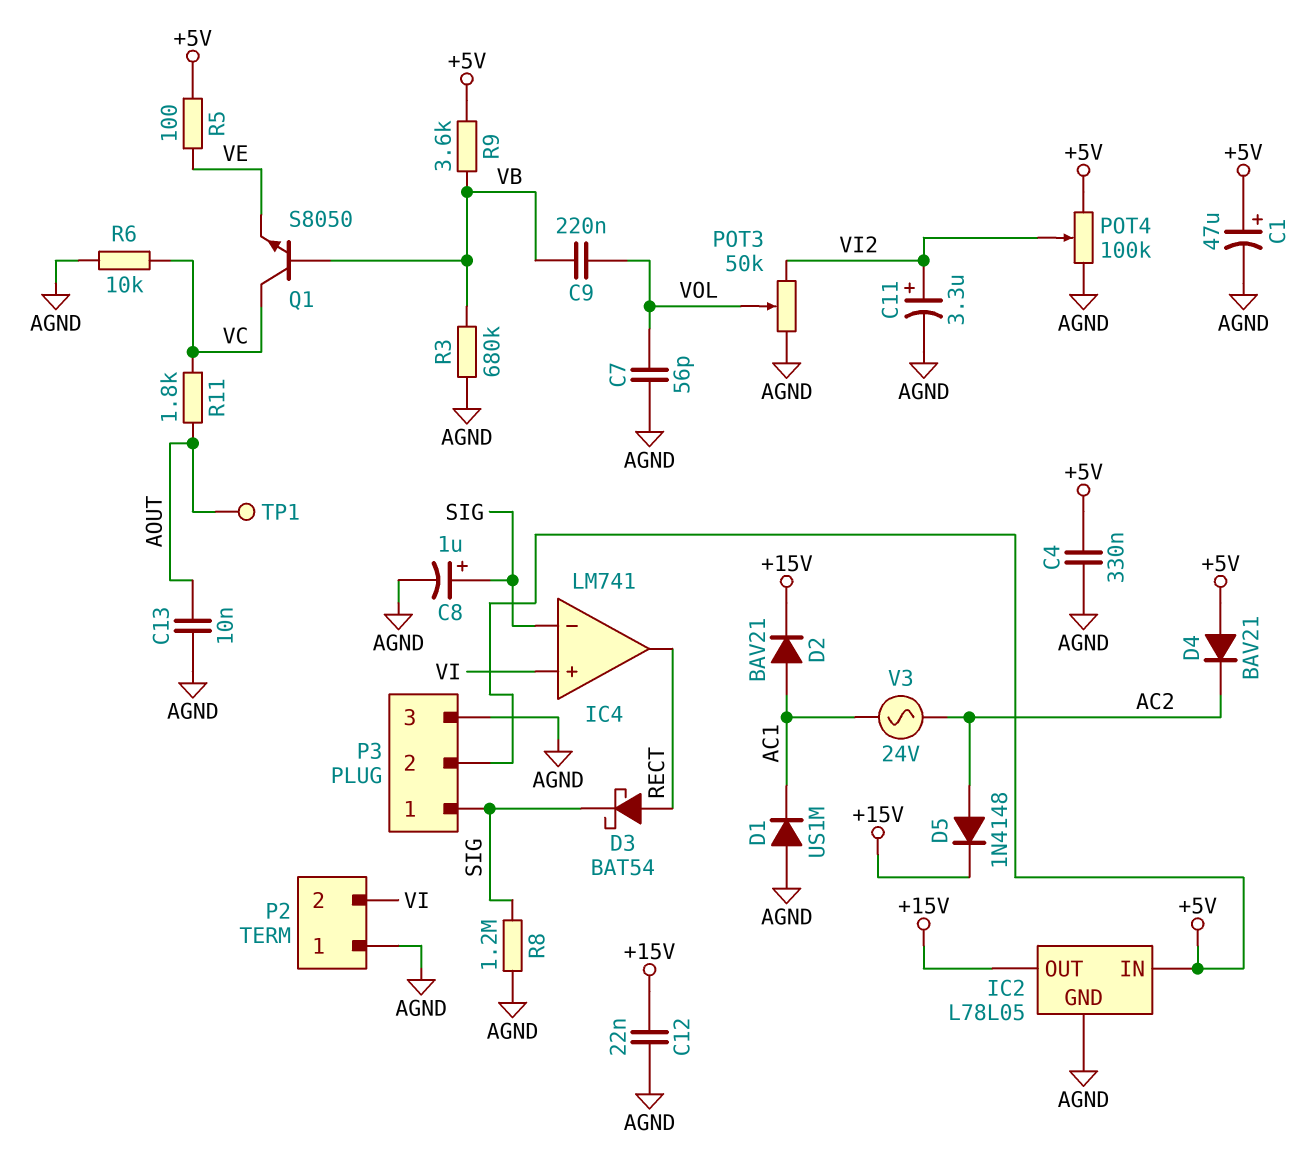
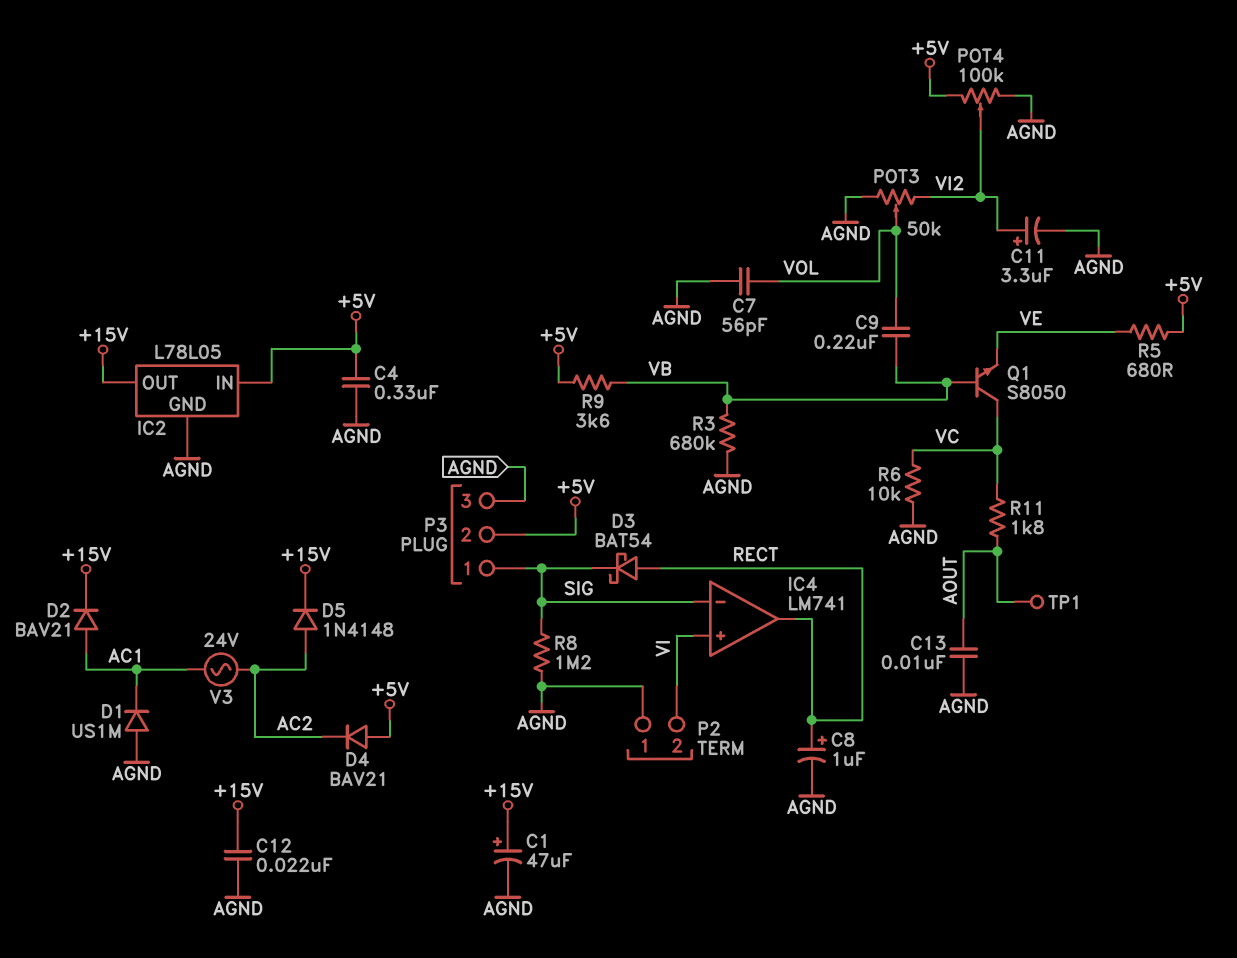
C1: 47uF (plus +5V, minus AGND) -> 47uF (plus +15V, minus AGND)
C8: 1uF (plus SIG, minus AGND) -> 1uF (plus RECT, minus AGND)
R5: 100 (+5V, VE) -> 680 (+5V, VE)

